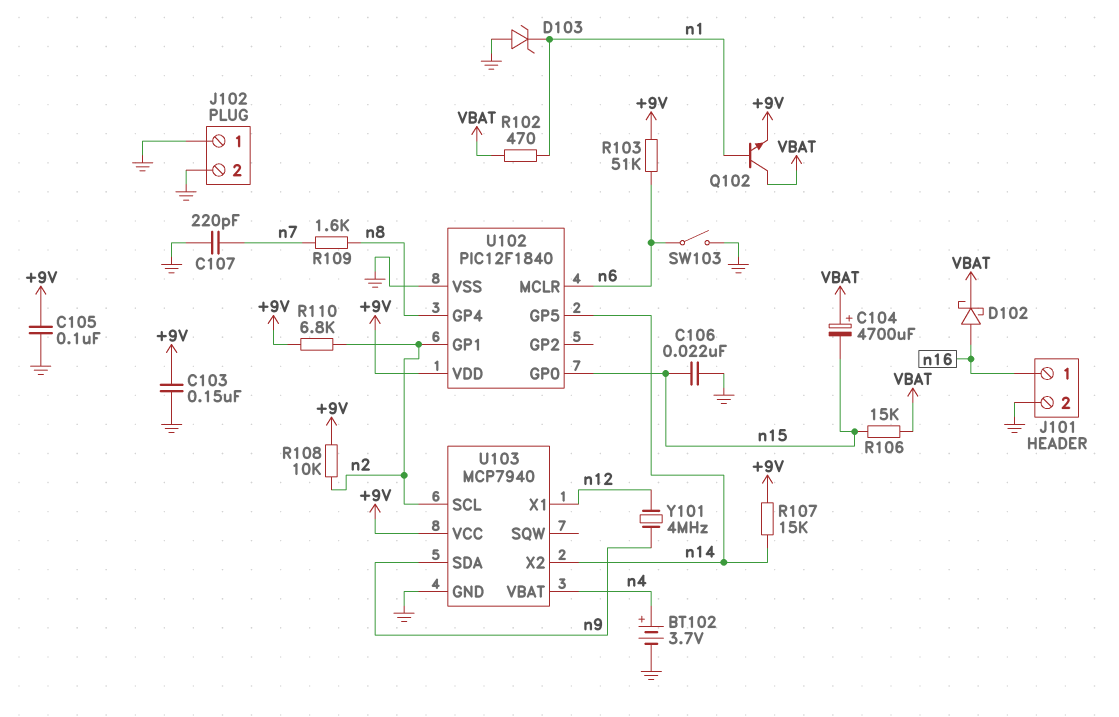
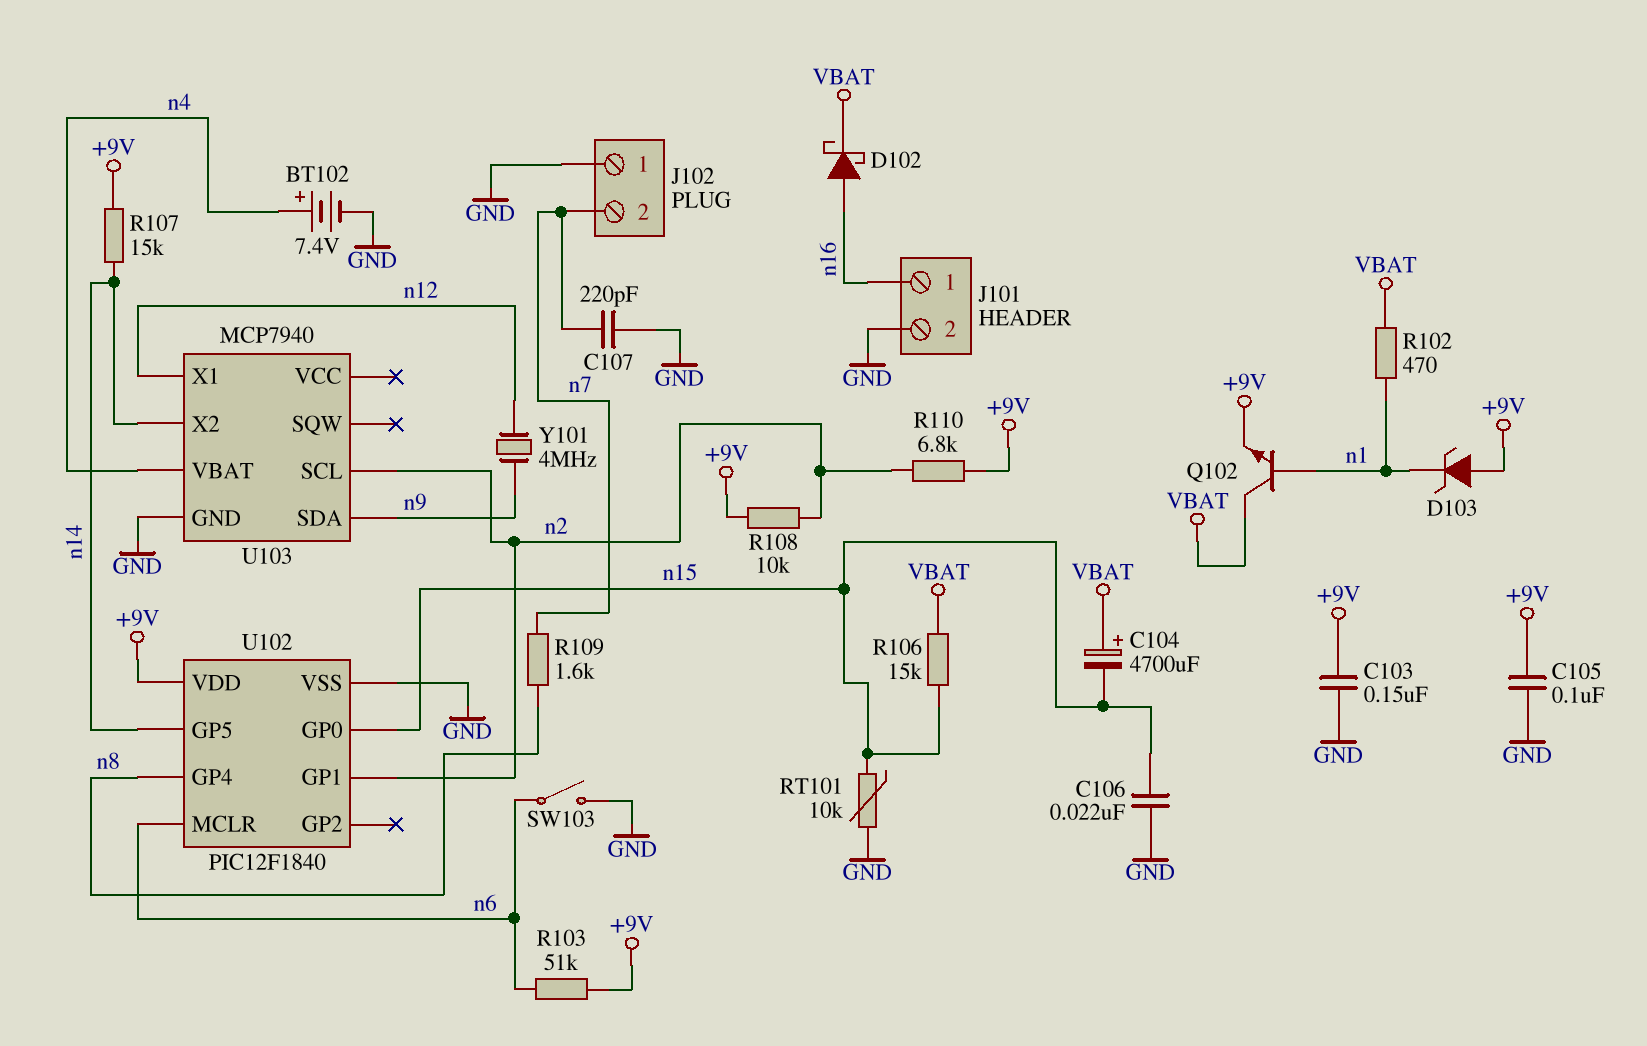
BT102: 3.7V (plus n4, minus GND) -> 7.4V (plus n4, minus GND)
D103: zener (A GND, K n1) -> zener (A +9V, K n1)
J102 pin 2: GND -> n7
RT101: none -> 10k (GND, n15)
U103 pin VCC: +9V -> none

